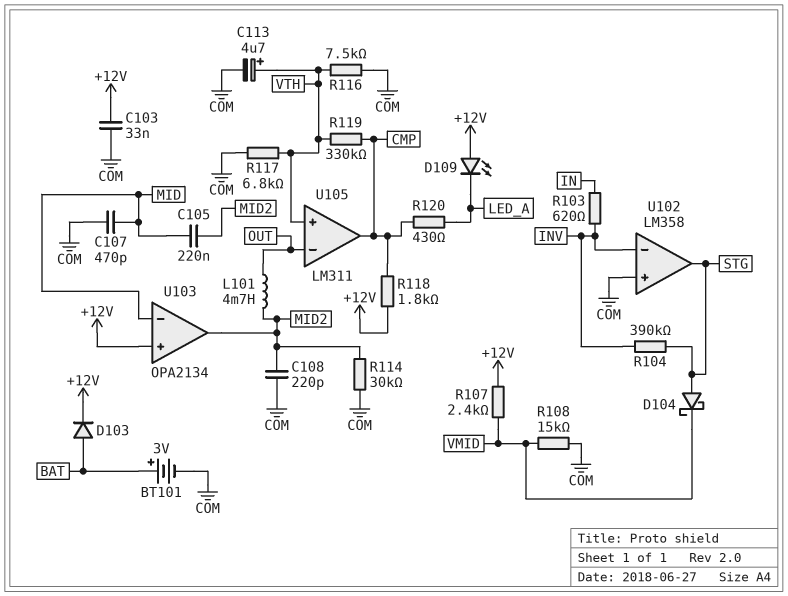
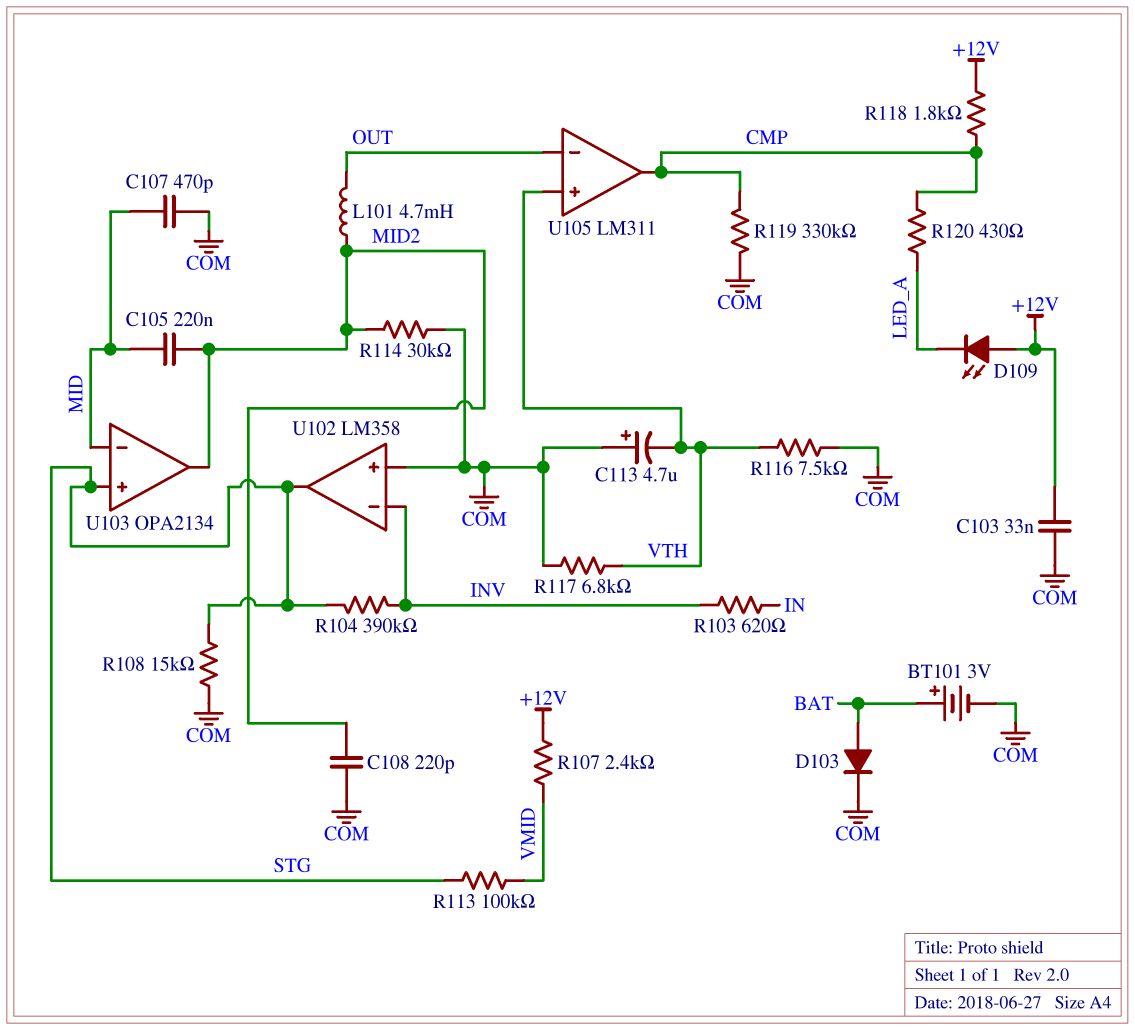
C113: 4.7uF (plus VTH, minus COM) -> 4.7uF (plus COM, minus VTH)
D103: diode (A BAT, K +12V) -> diode (A BAT, K COM)
D104: schottky (A STG, K VMID) -> none
R108: 15k (COM, VMID) -> 15k (COM, STG)
R113: none -> 100k (STG, VMID)
R119: 330k (CMP, VTH) -> 330k (CMP, COM)
U103 pin in+: +12V -> STG

